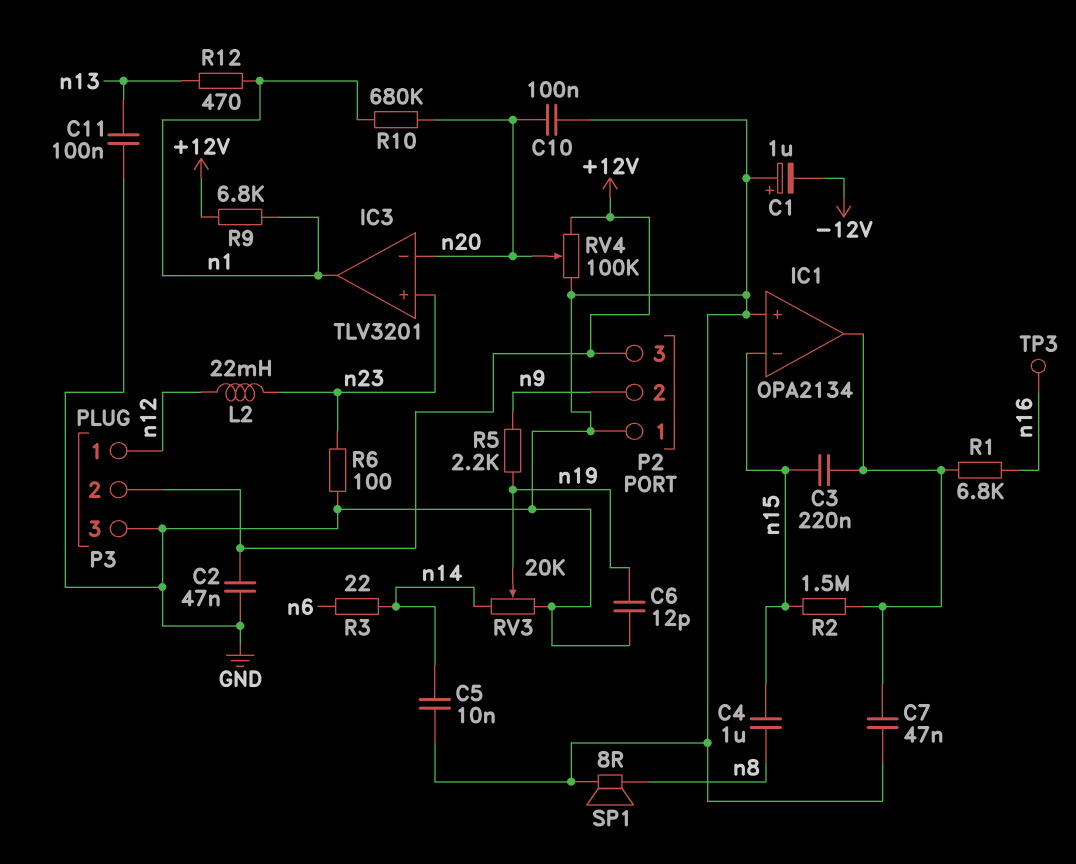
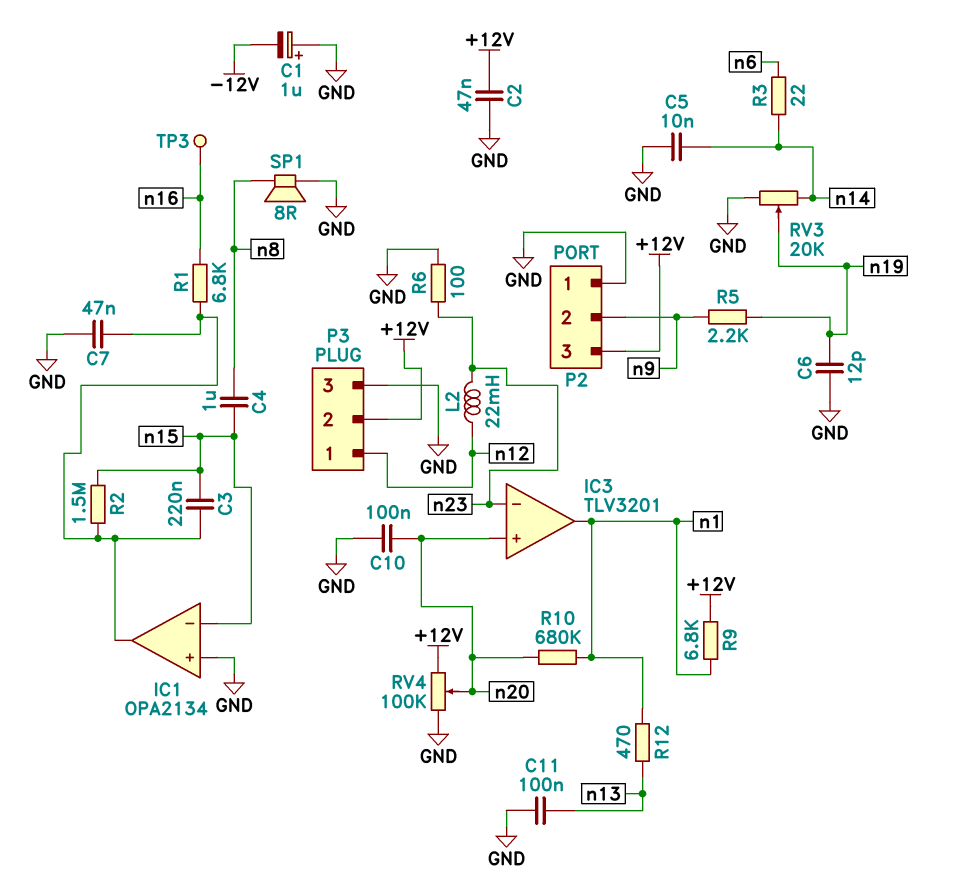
IC3 pin in+: n23 -> n20
IC3 pin in-: n20 -> n23

